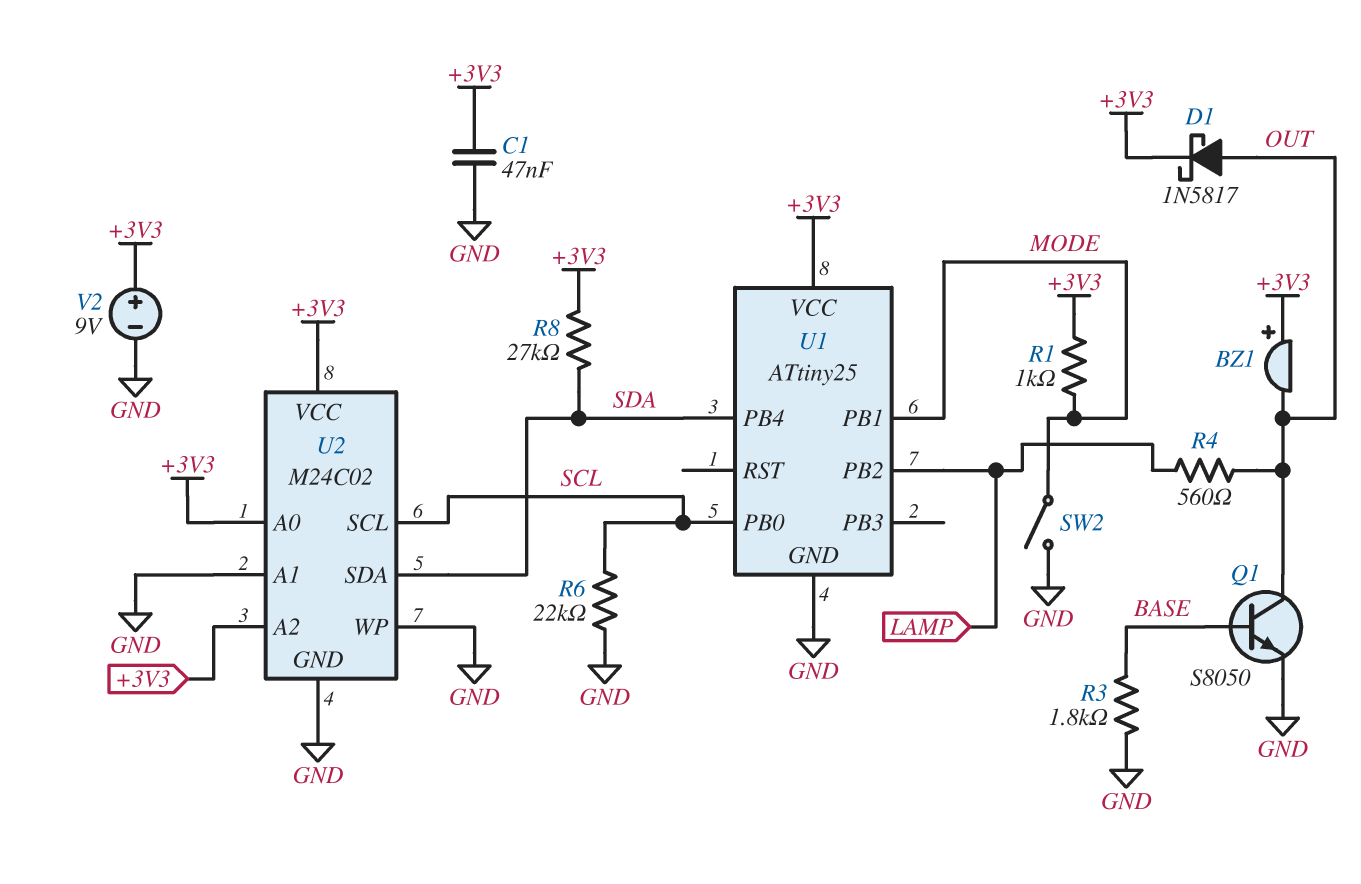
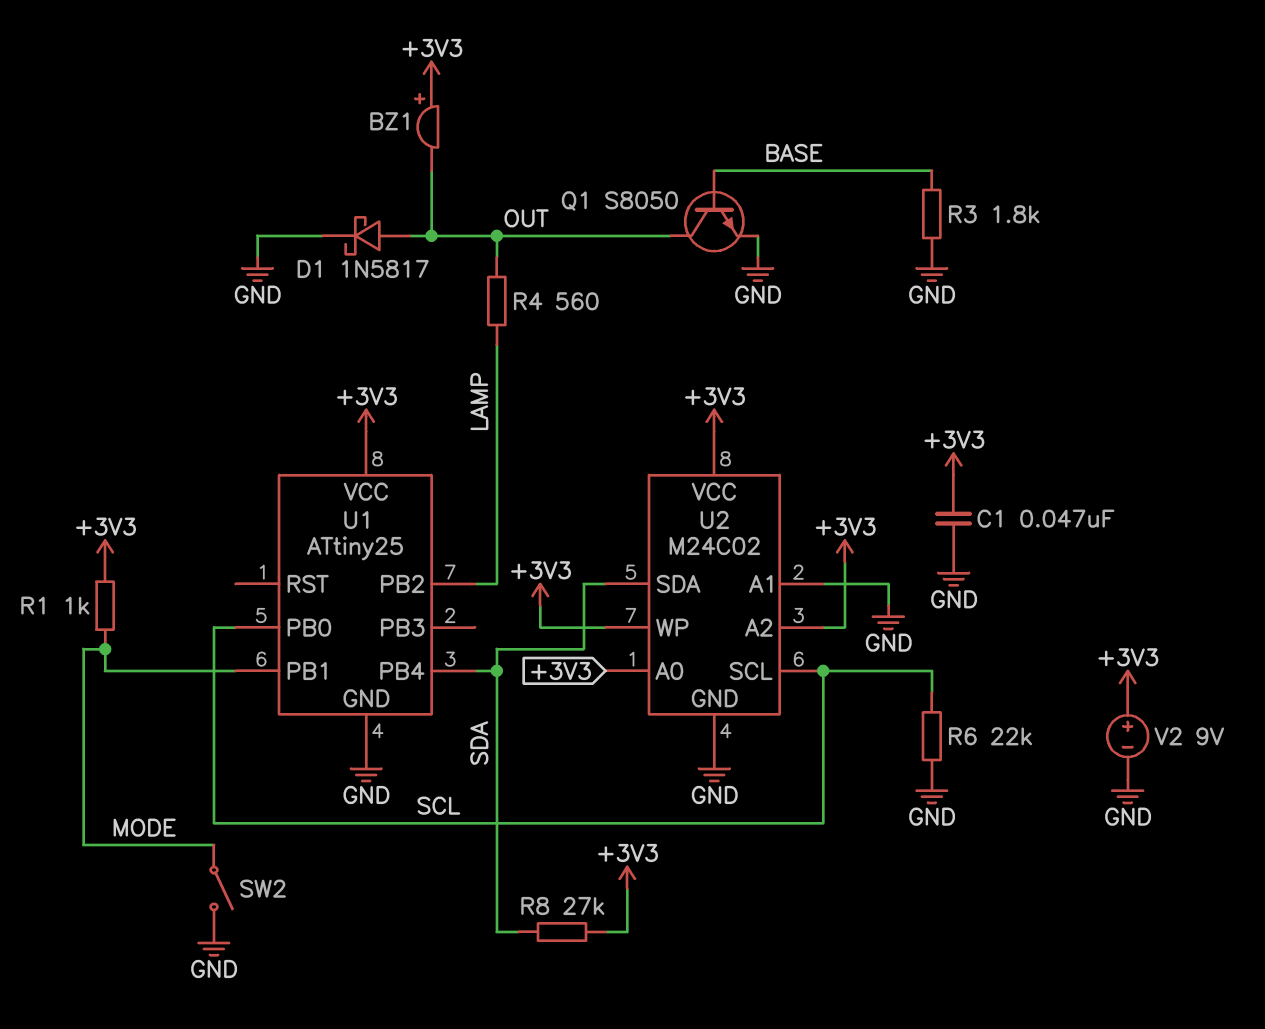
D1: schottky 1N5817 (A OUT, K +3V3) -> schottky 1N5817 (A OUT, K GND)
U2 pin WP: GND -> +3V3

